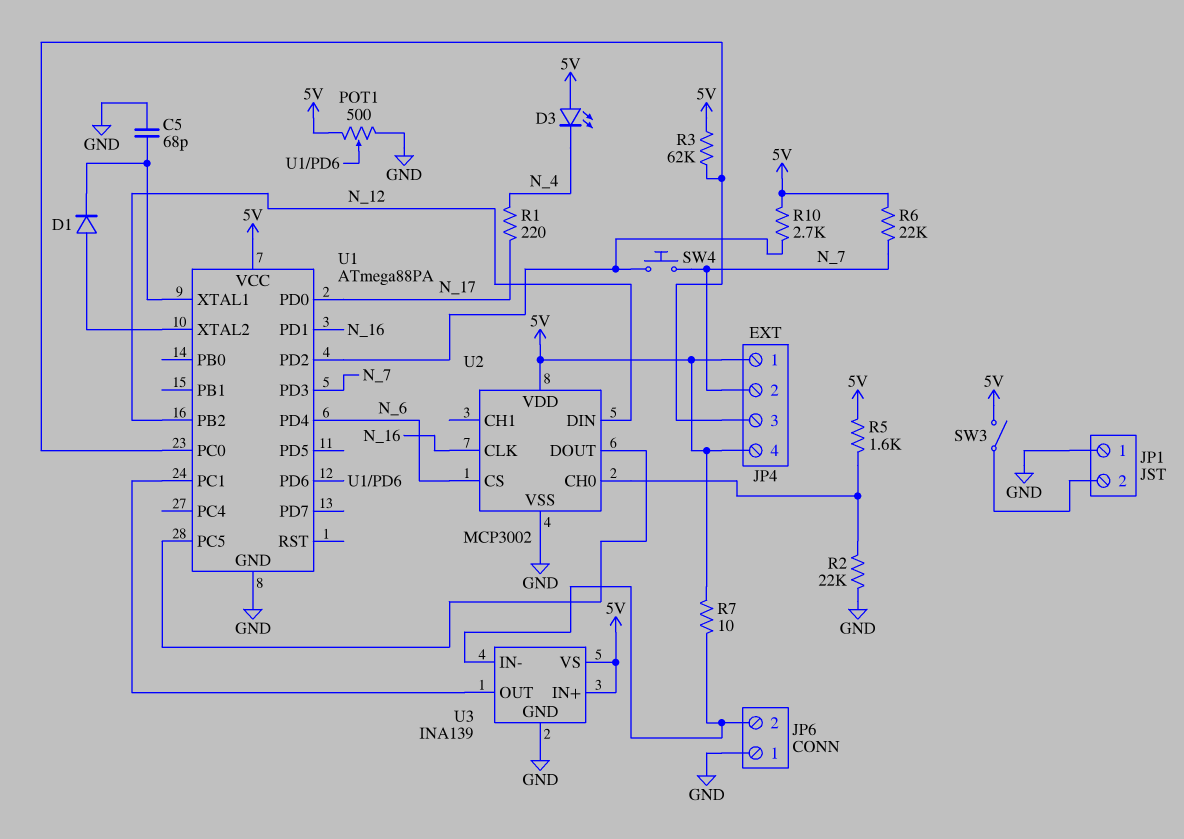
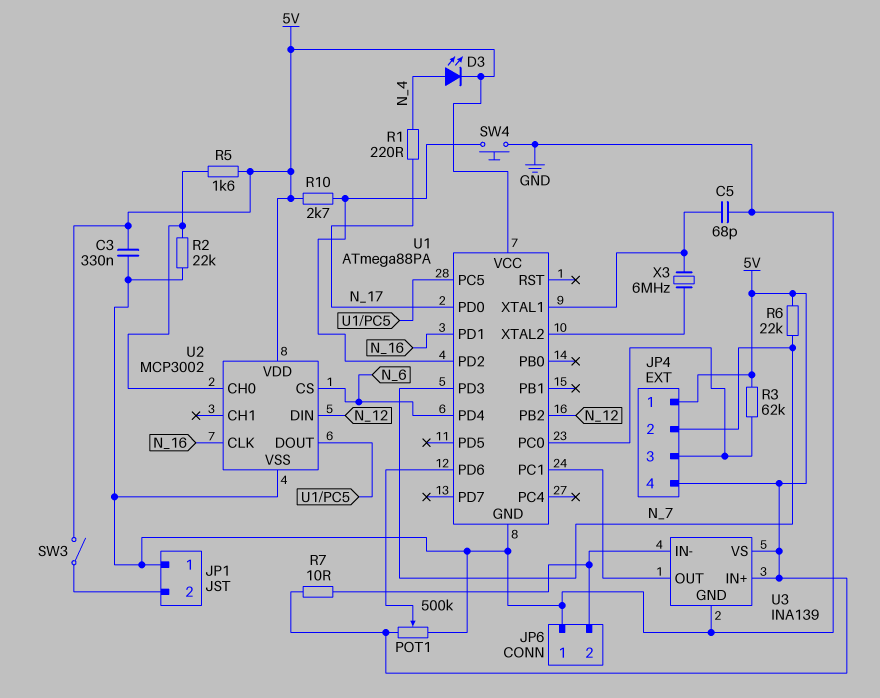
C3: none -> 330nF (5V, GND)
D1: diode (A U1/XTAL2, K U1/XTAL1) -> none
D3: LED (A 5V, K N_4) -> LED (A N_4, K 5V)
POT1: 500 (5V, GND, wiper U1/PD6) -> 500k (5V, GND, wiper U1/PD6)
SW4: button (N_7, U1/PD2) -> button (GND, U1/PD2)
X3: none -> 6MHz (U1/XTAL1, U1/XTAL2)

